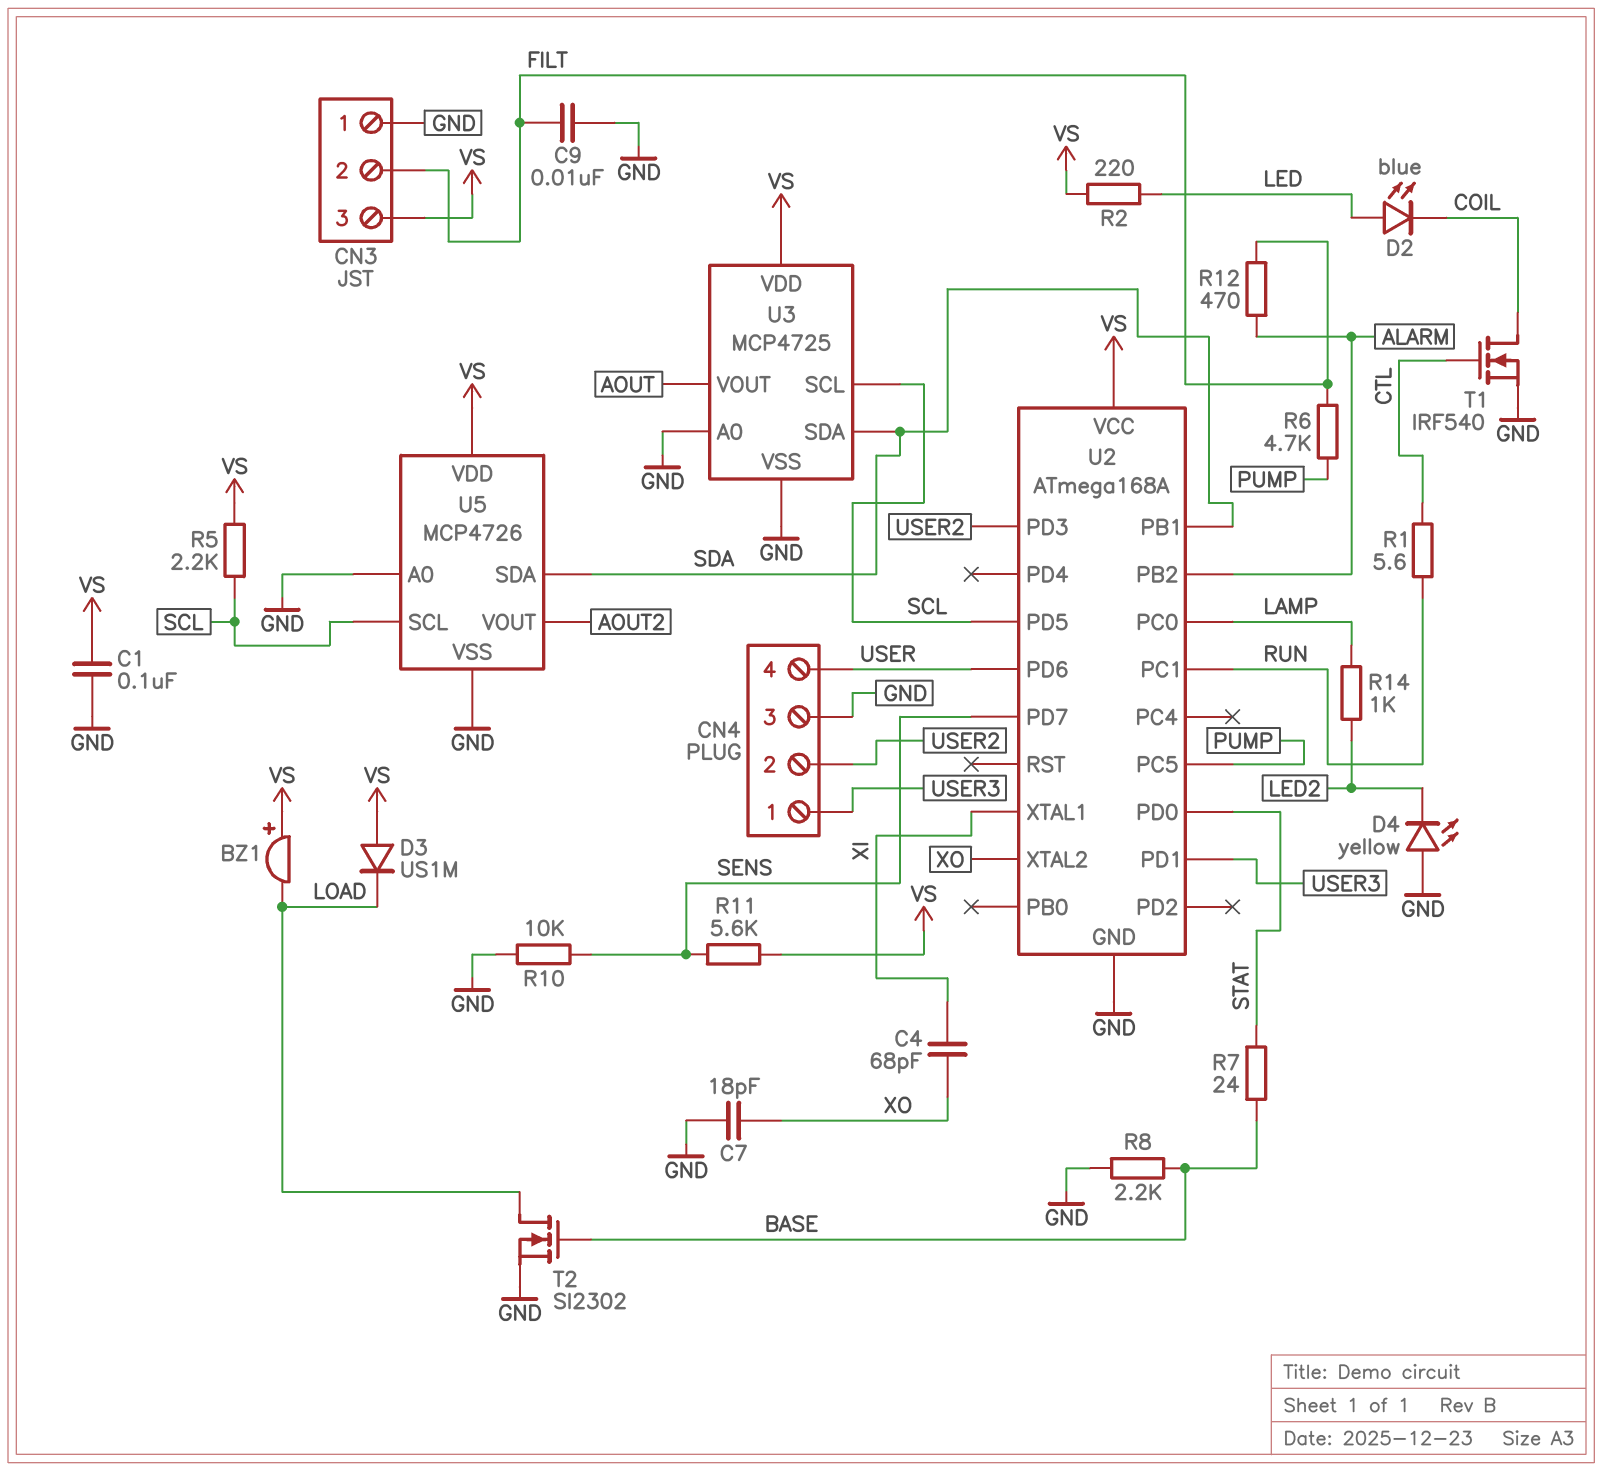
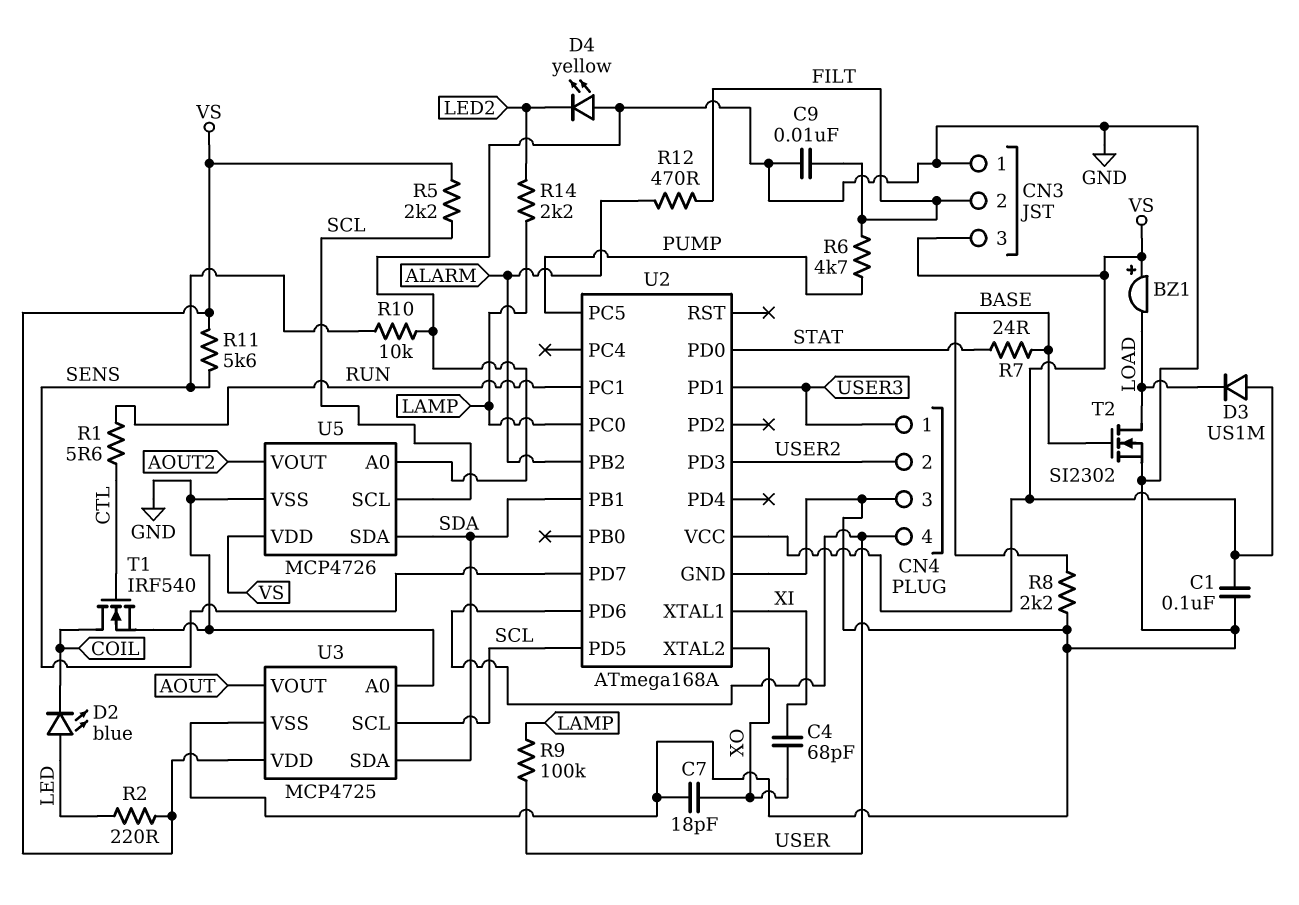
R9: none -> 100k (LAMP, USER)
R14: 1k (LAMP, LED2) -> 2.2k (LAMP, LED2)

